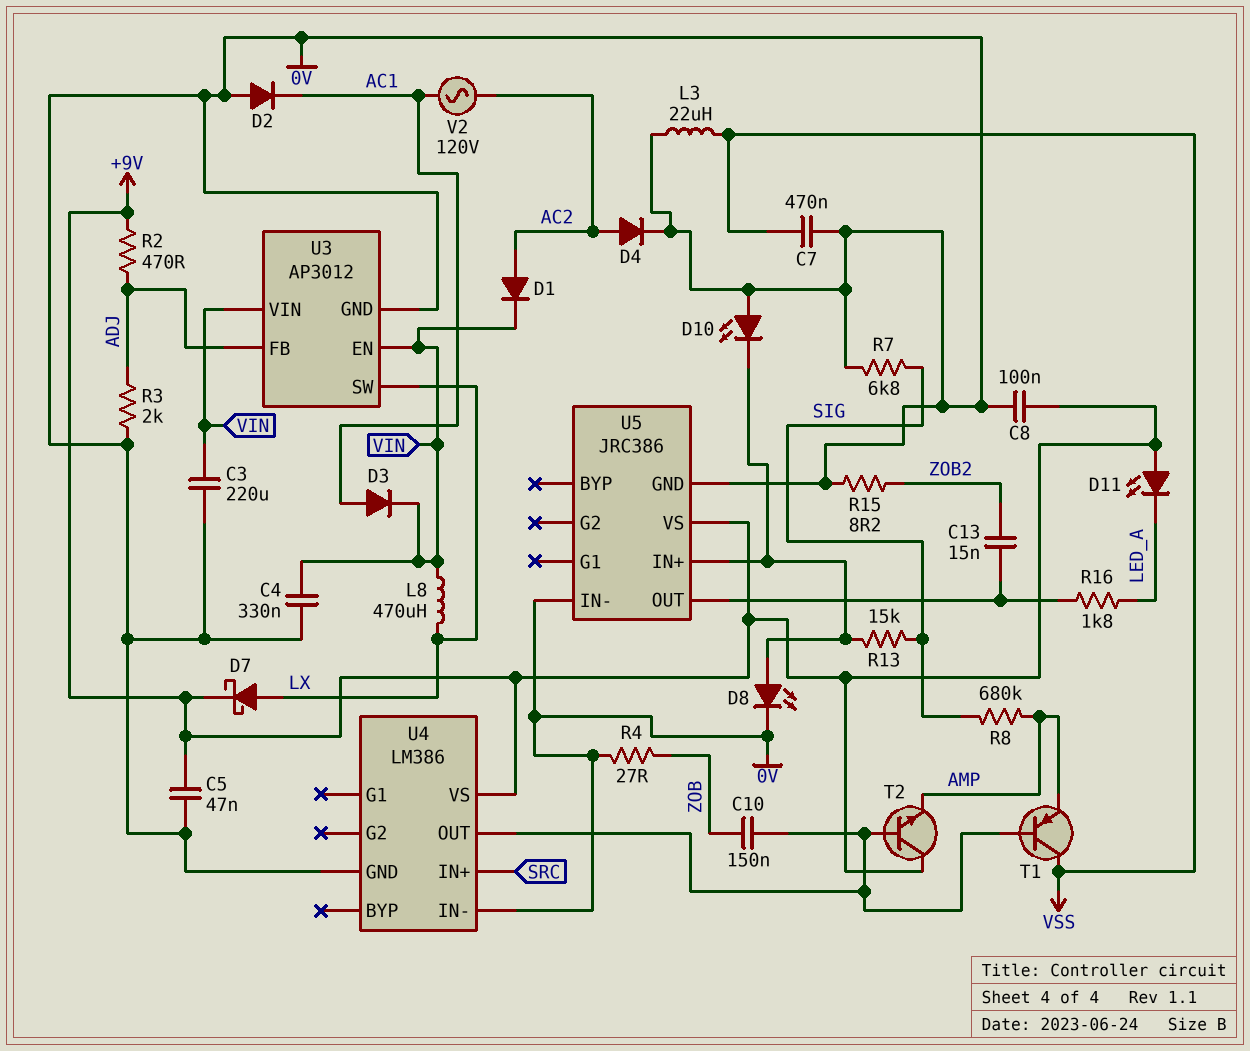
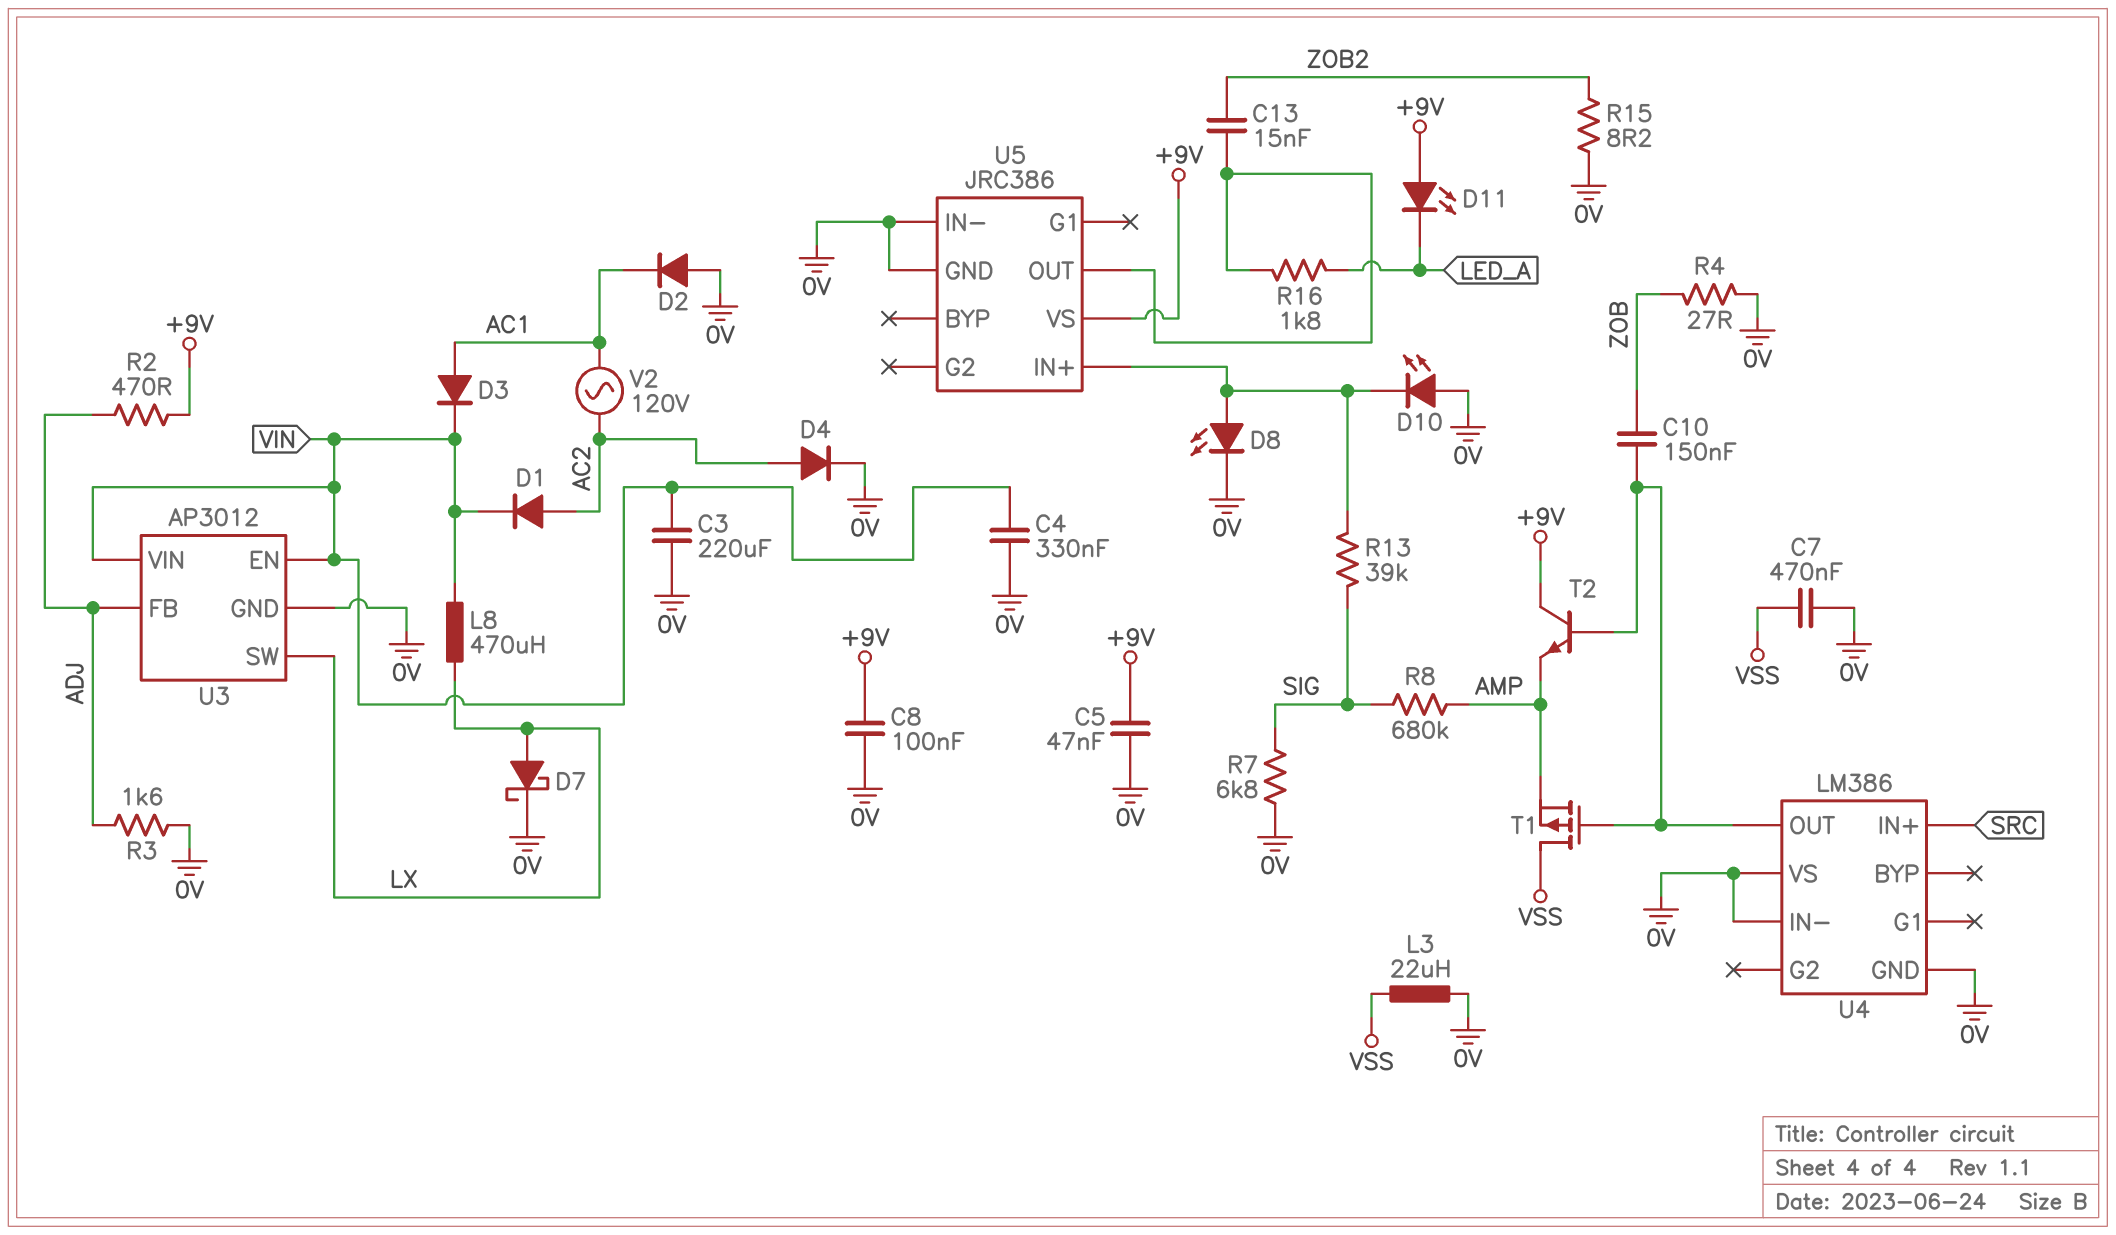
D7: schottky (A LX, K +9V) -> schottky (A LX, K 0V)
R3: 2k (0V, ADJ) -> 1.6k (0V, ADJ)
R13: 15k (SIG, U5/IN+) -> 39k (SIG, U5/IN+)
T1: PNP (B U4/OUT, C VSS, E AMP) -> PMOS (G U4/OUT, D VSS, S AMP)
U4 pin VS: +9V -> 0V

